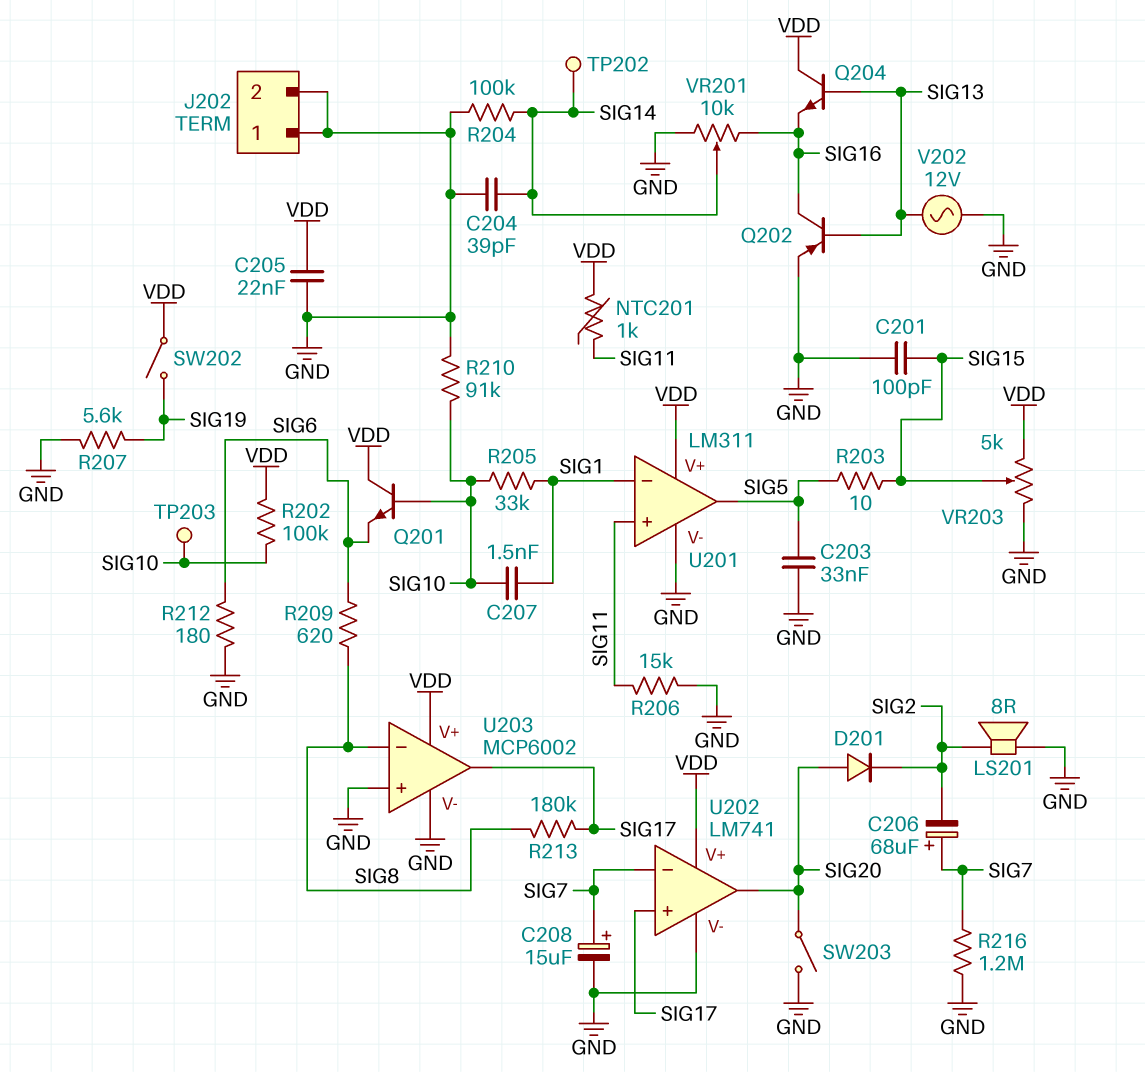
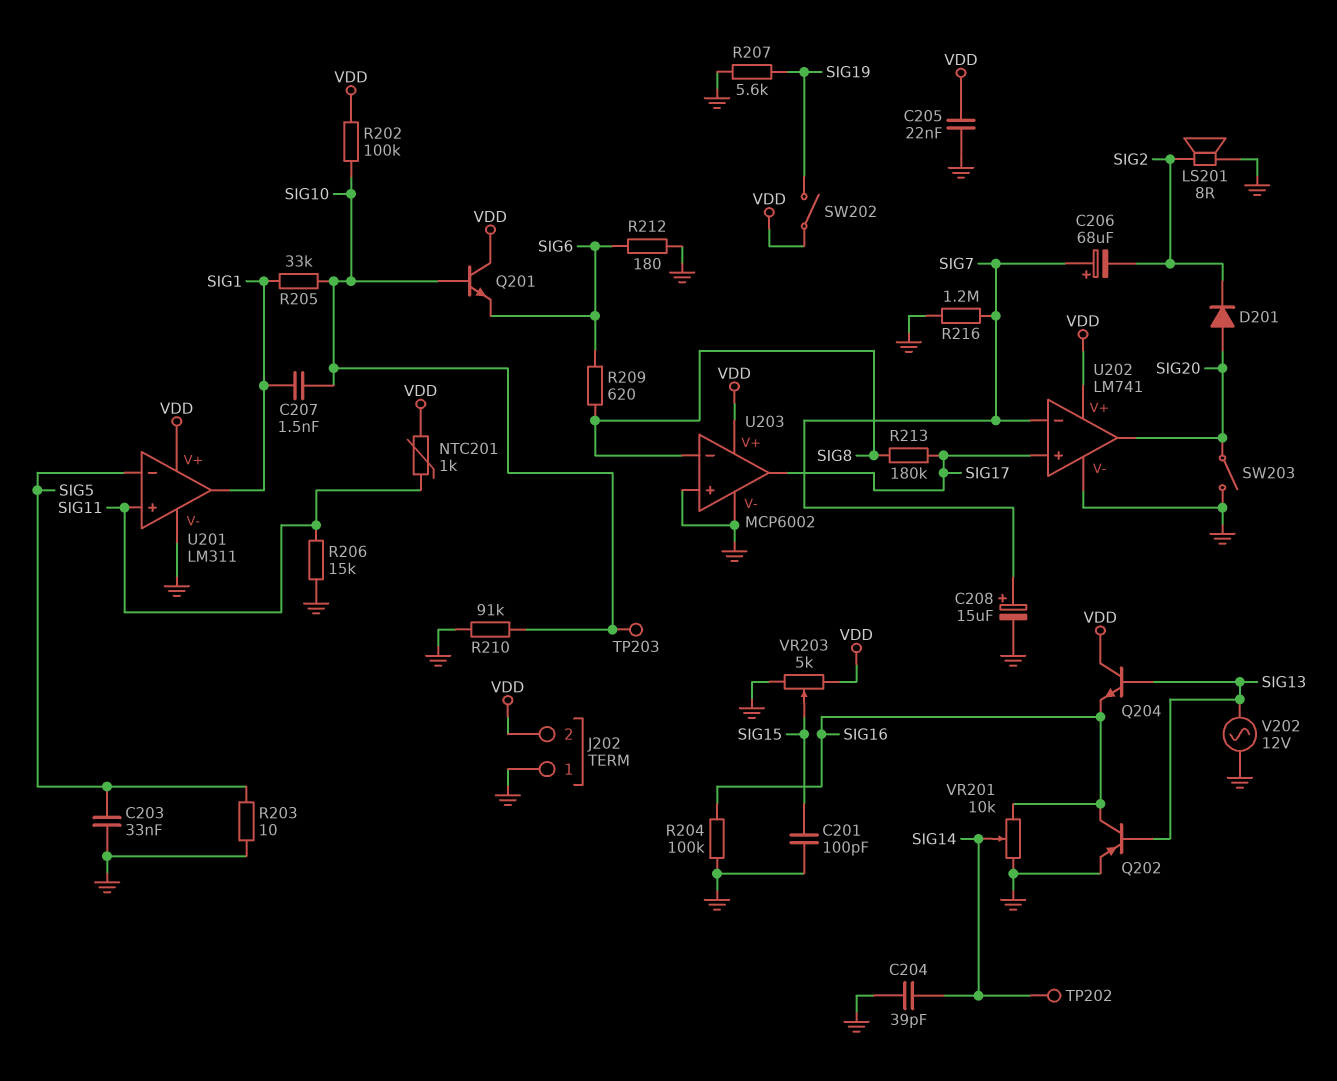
J202 pin 2: GND -> VDD
R203: 10 (SIG5, SIG15) -> 10 (GND, SIG5)
R204: 100k (GND, SIG14) -> 100k (GND, SIG16)
U201 pin in-: SIG1 -> SIG5
U201 pin out: SIG5 -> SIG1

